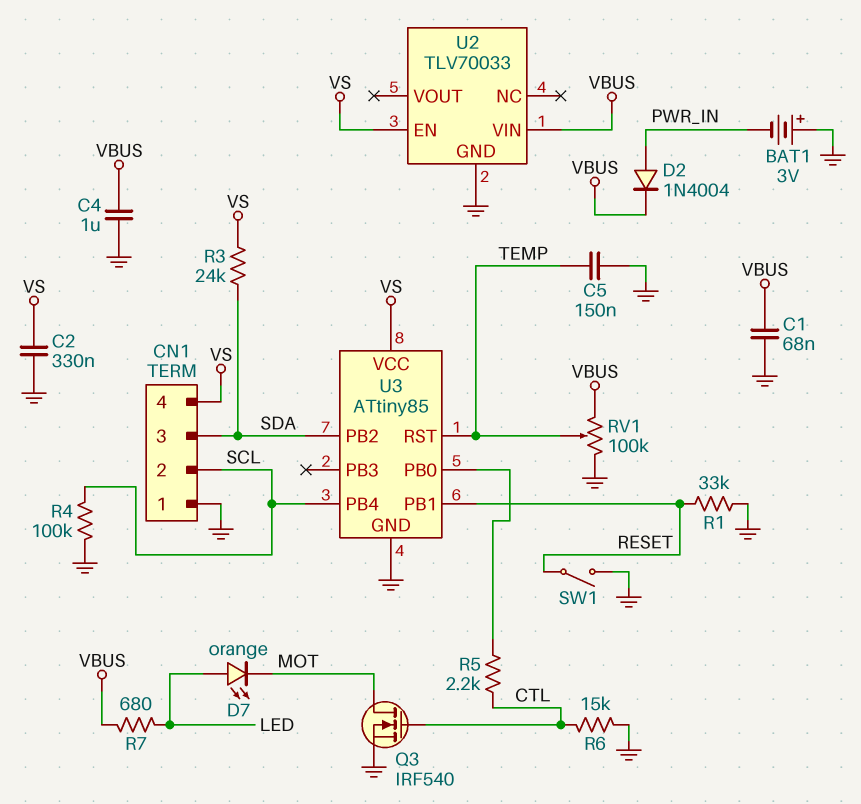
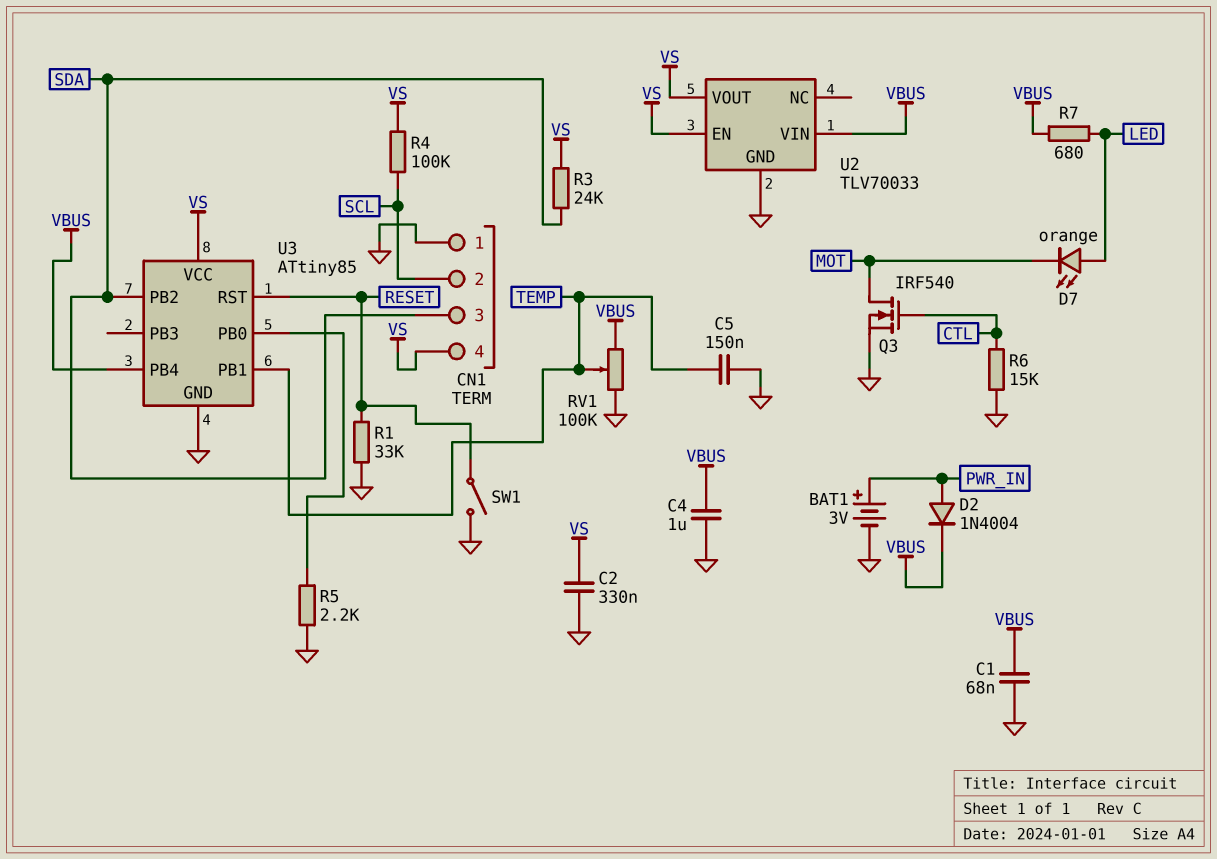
BAT1: 3V (plus GND, minus PWR_IN) -> 3V (plus PWR_IN, minus GND)
R4: 100k (GND, SCL) -> 100k (SCL, VS)
R5: 2.2k (CTL, U3/PB0) -> 2.2k (GND, U3/PB0)
U2 pin VOUT: none -> VS
U3 pin PB1: RESET -> TEMP
U3 pin PB4: SCL -> VBUS
U3 pin RST: TEMP -> RESET

